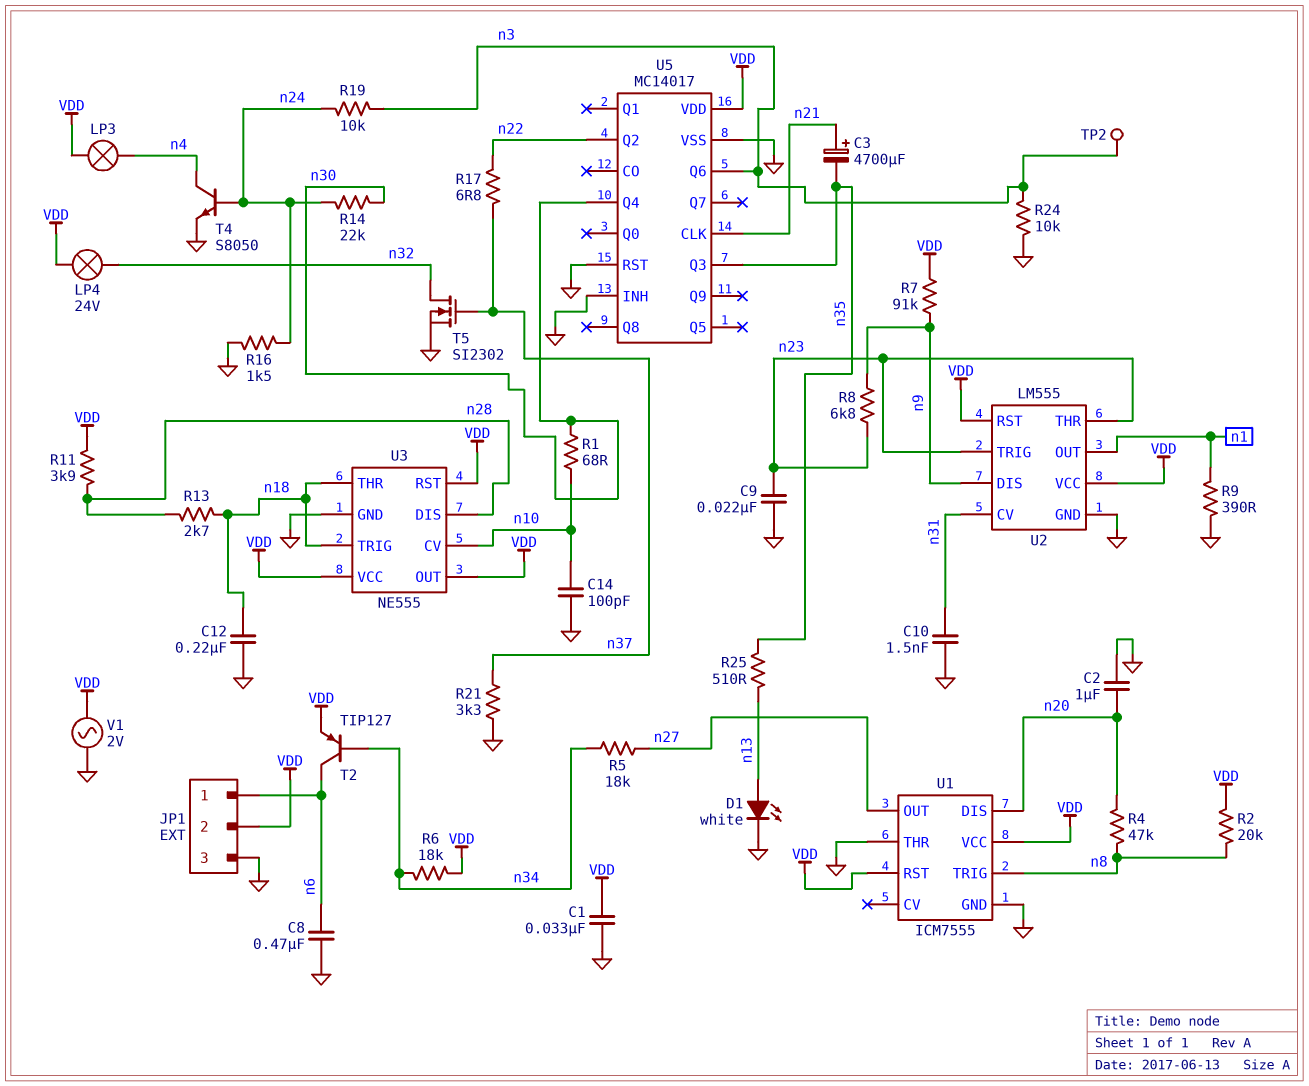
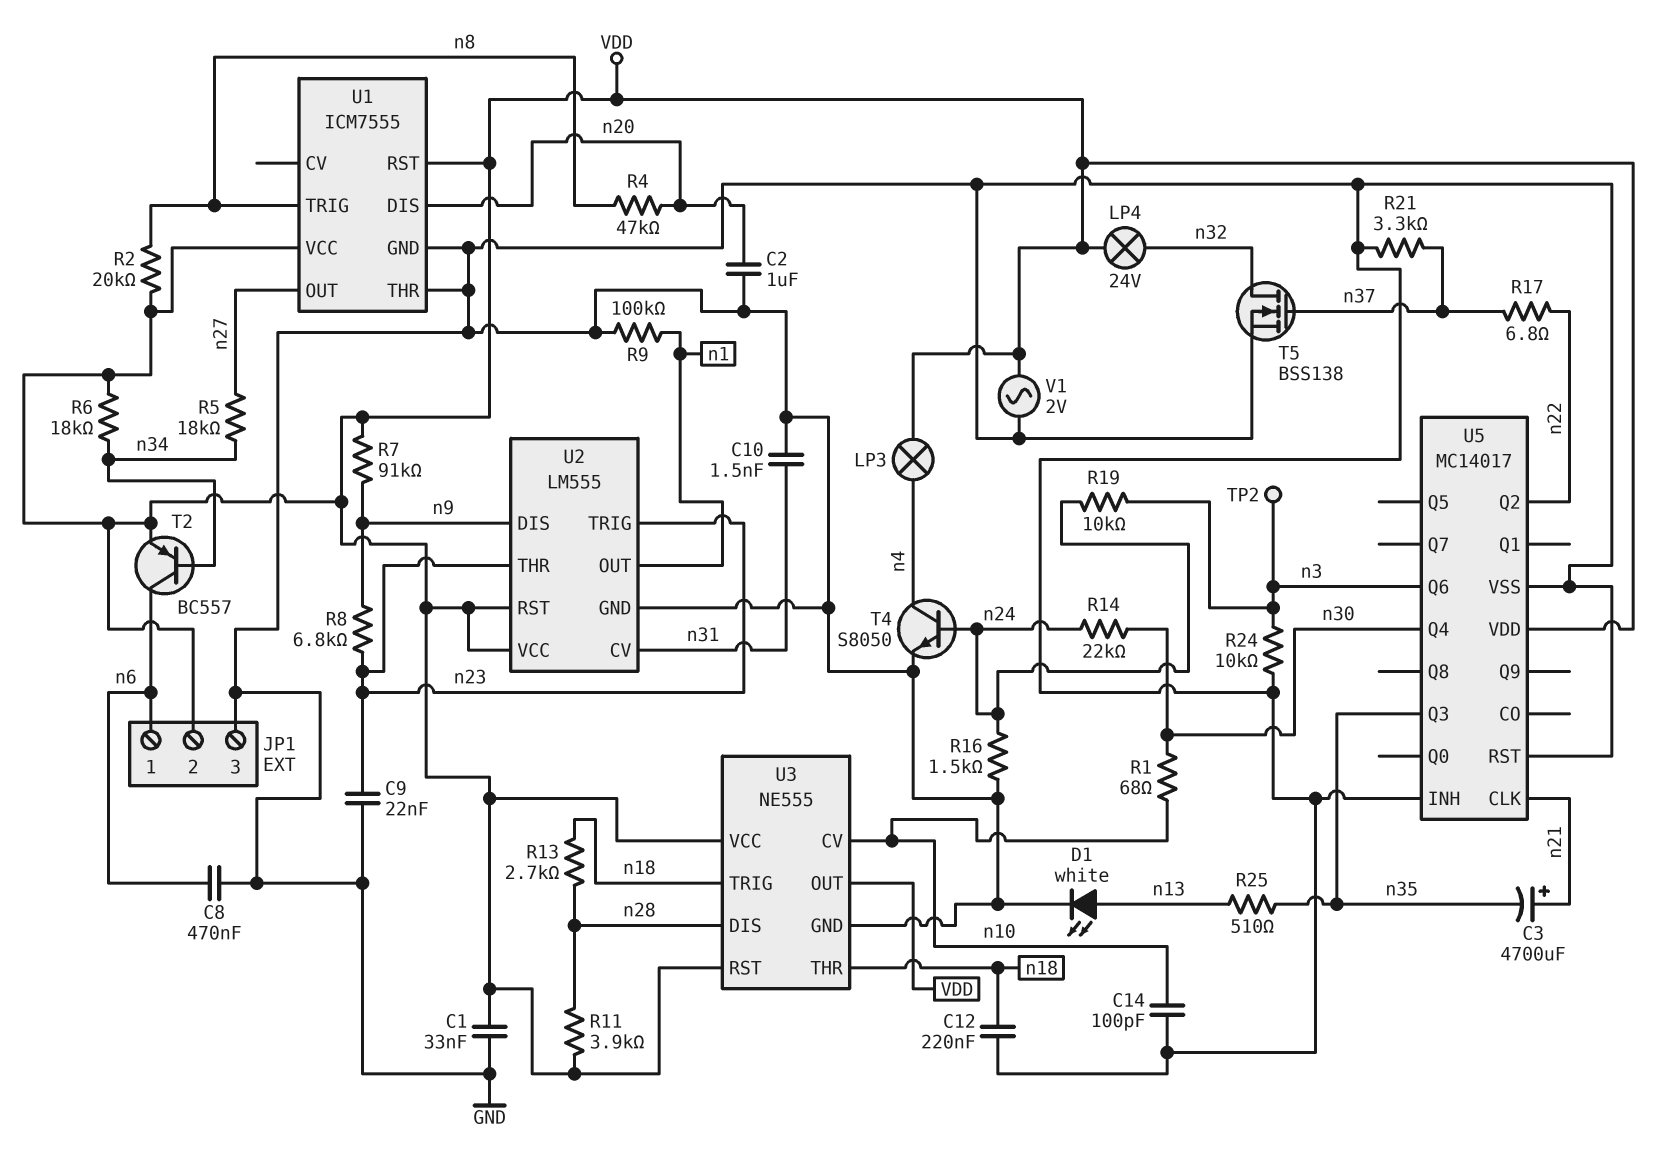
R9: 390 (GND, n1) -> 100k (GND, n1)
T2: PNP TIP127 (B n34, C n6, E VDD) -> PNP BC557 (B n34, C n6, E VDD)
T5: NMOS SI2302 (G n37, D n32, S GND) -> NMOS BSS138 (G n37, D n32, S GND)

